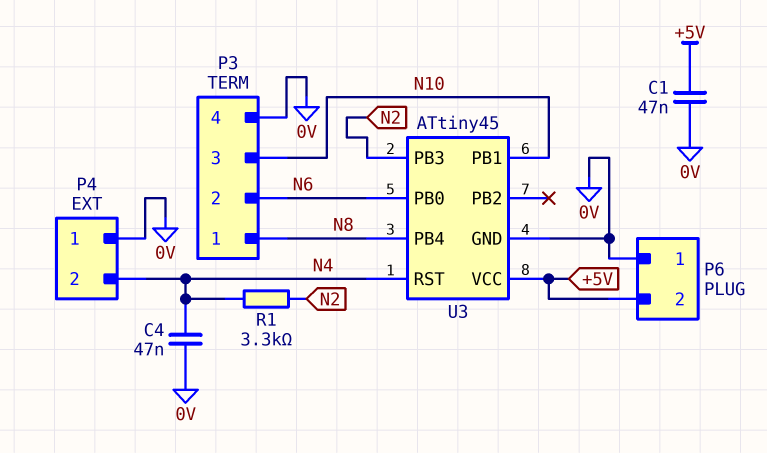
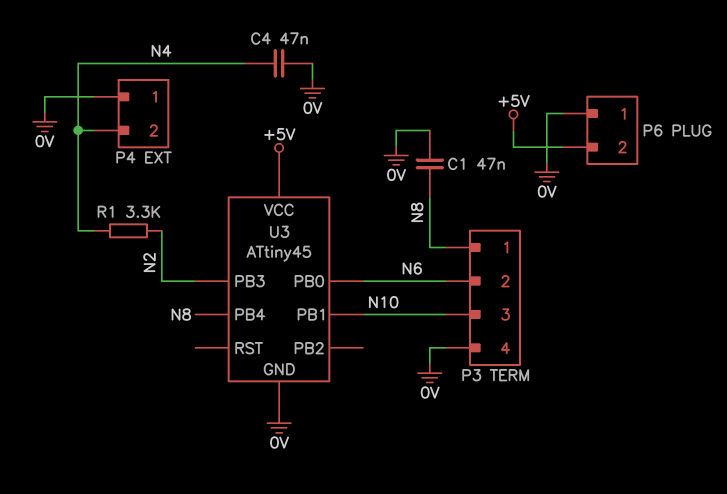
C1: 47nF (+5V, 0V) -> 47nF (0V, N8)
U3 pin RST: N4 -> none

